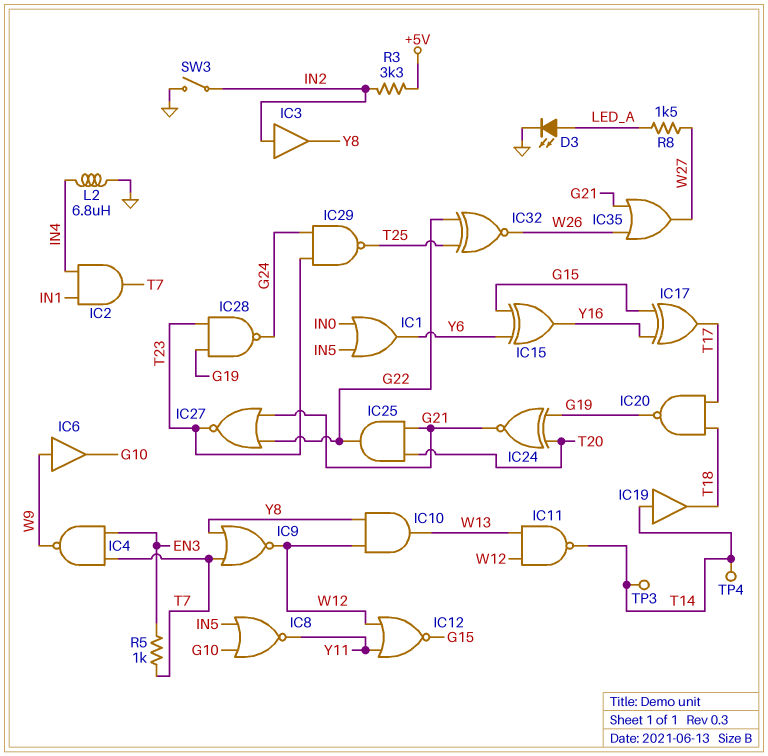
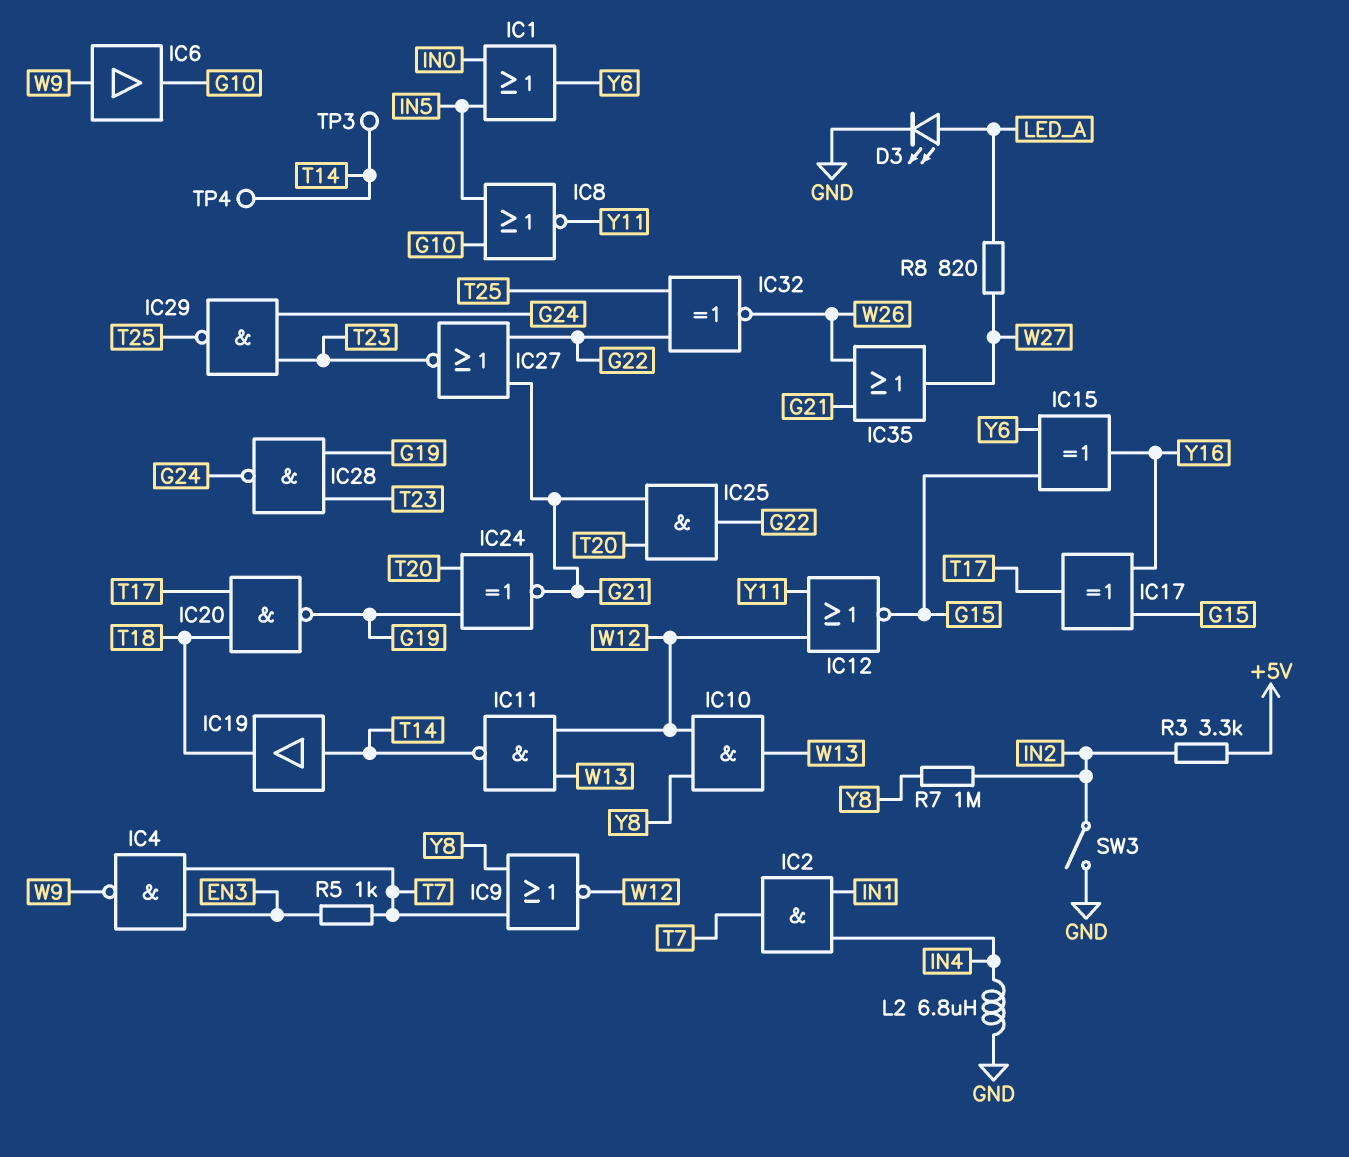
IC3: buffer (in IN2, out Y8) -> none
R7: none -> 1M (IN2, Y8)
R8: 1.5k (LED_A, W27) -> 820 (LED_A, W27)

